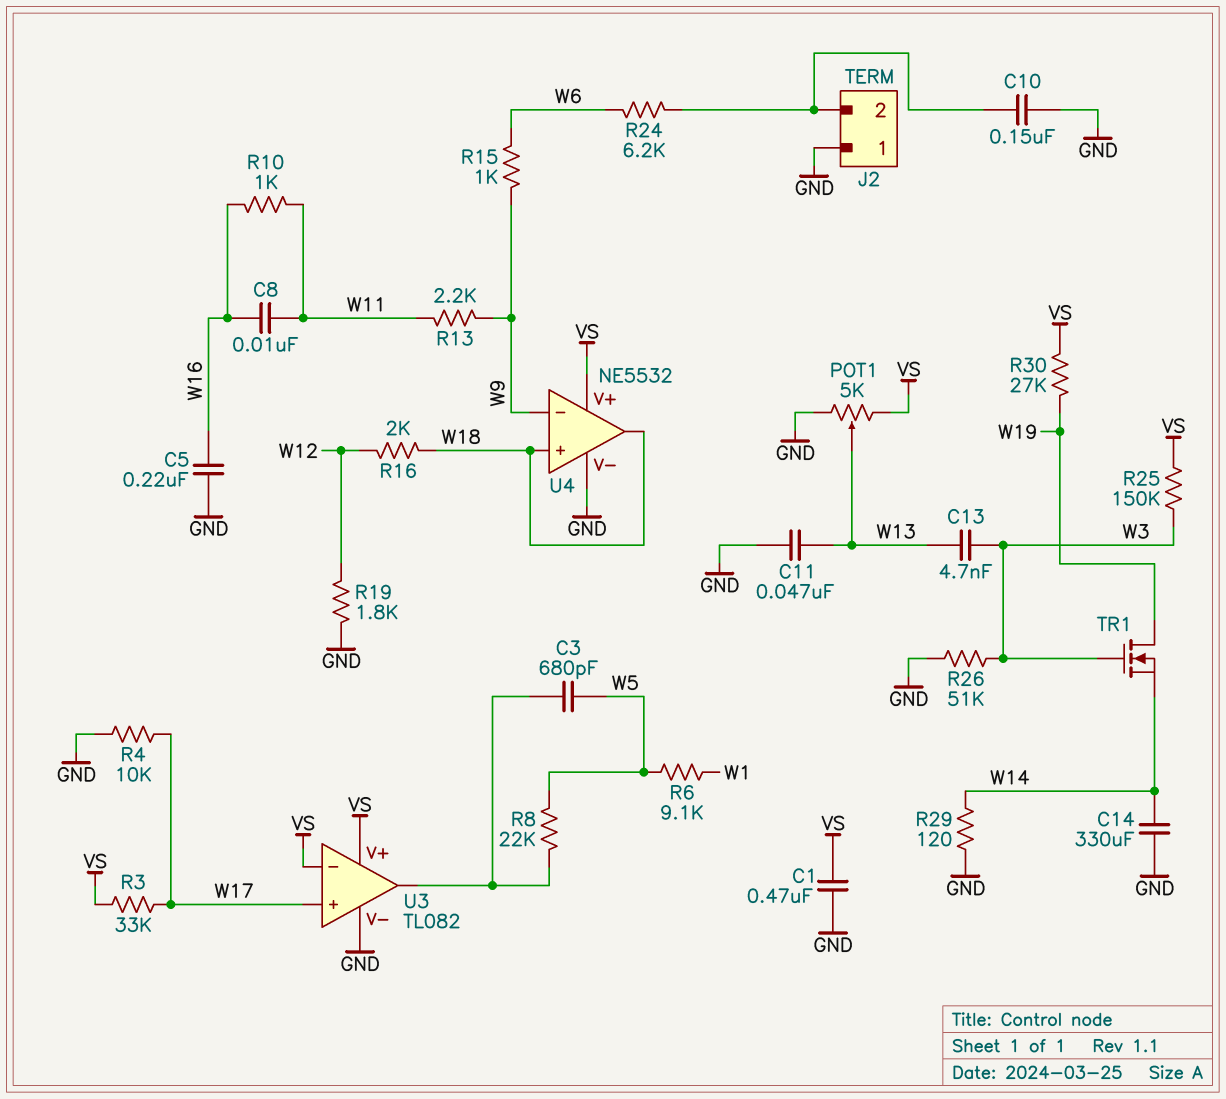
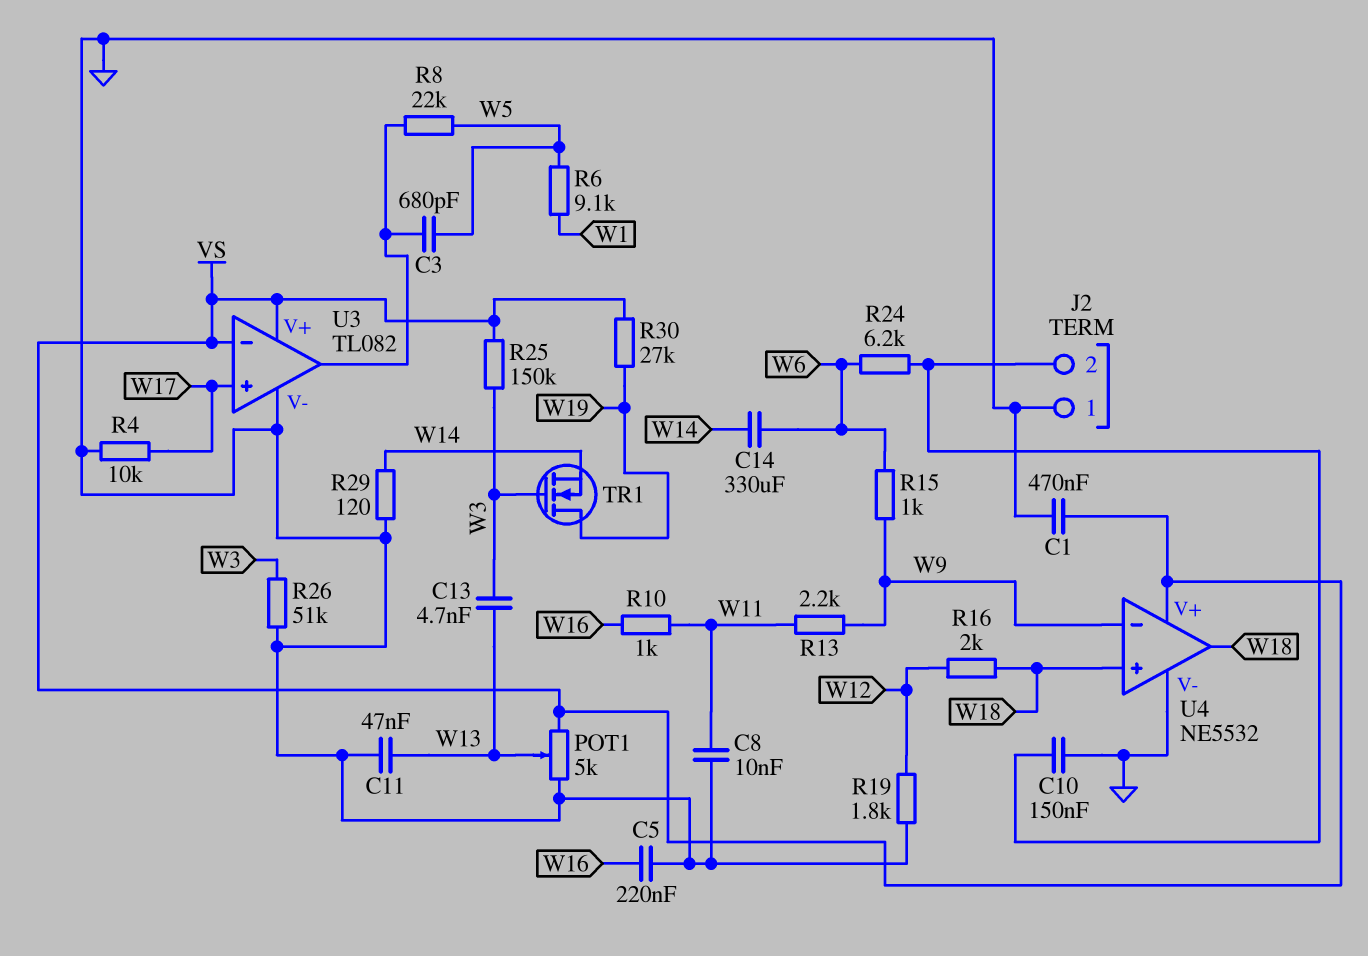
C8: 10nF (W11, W16) -> 10nF (GND, W11)
C14: 330uF (GND, W14) -> 330uF (W6, W14)
R3: 33k (VS, W17) -> none

